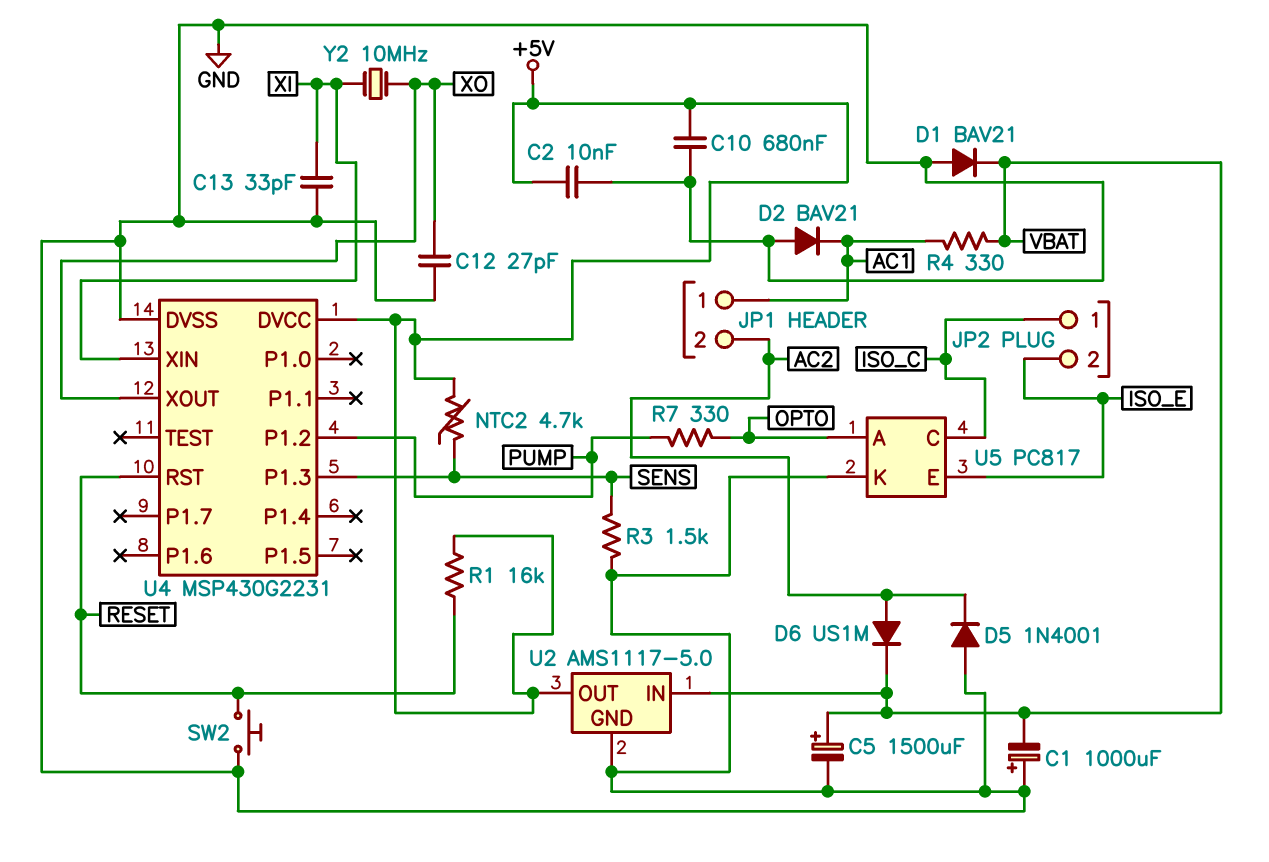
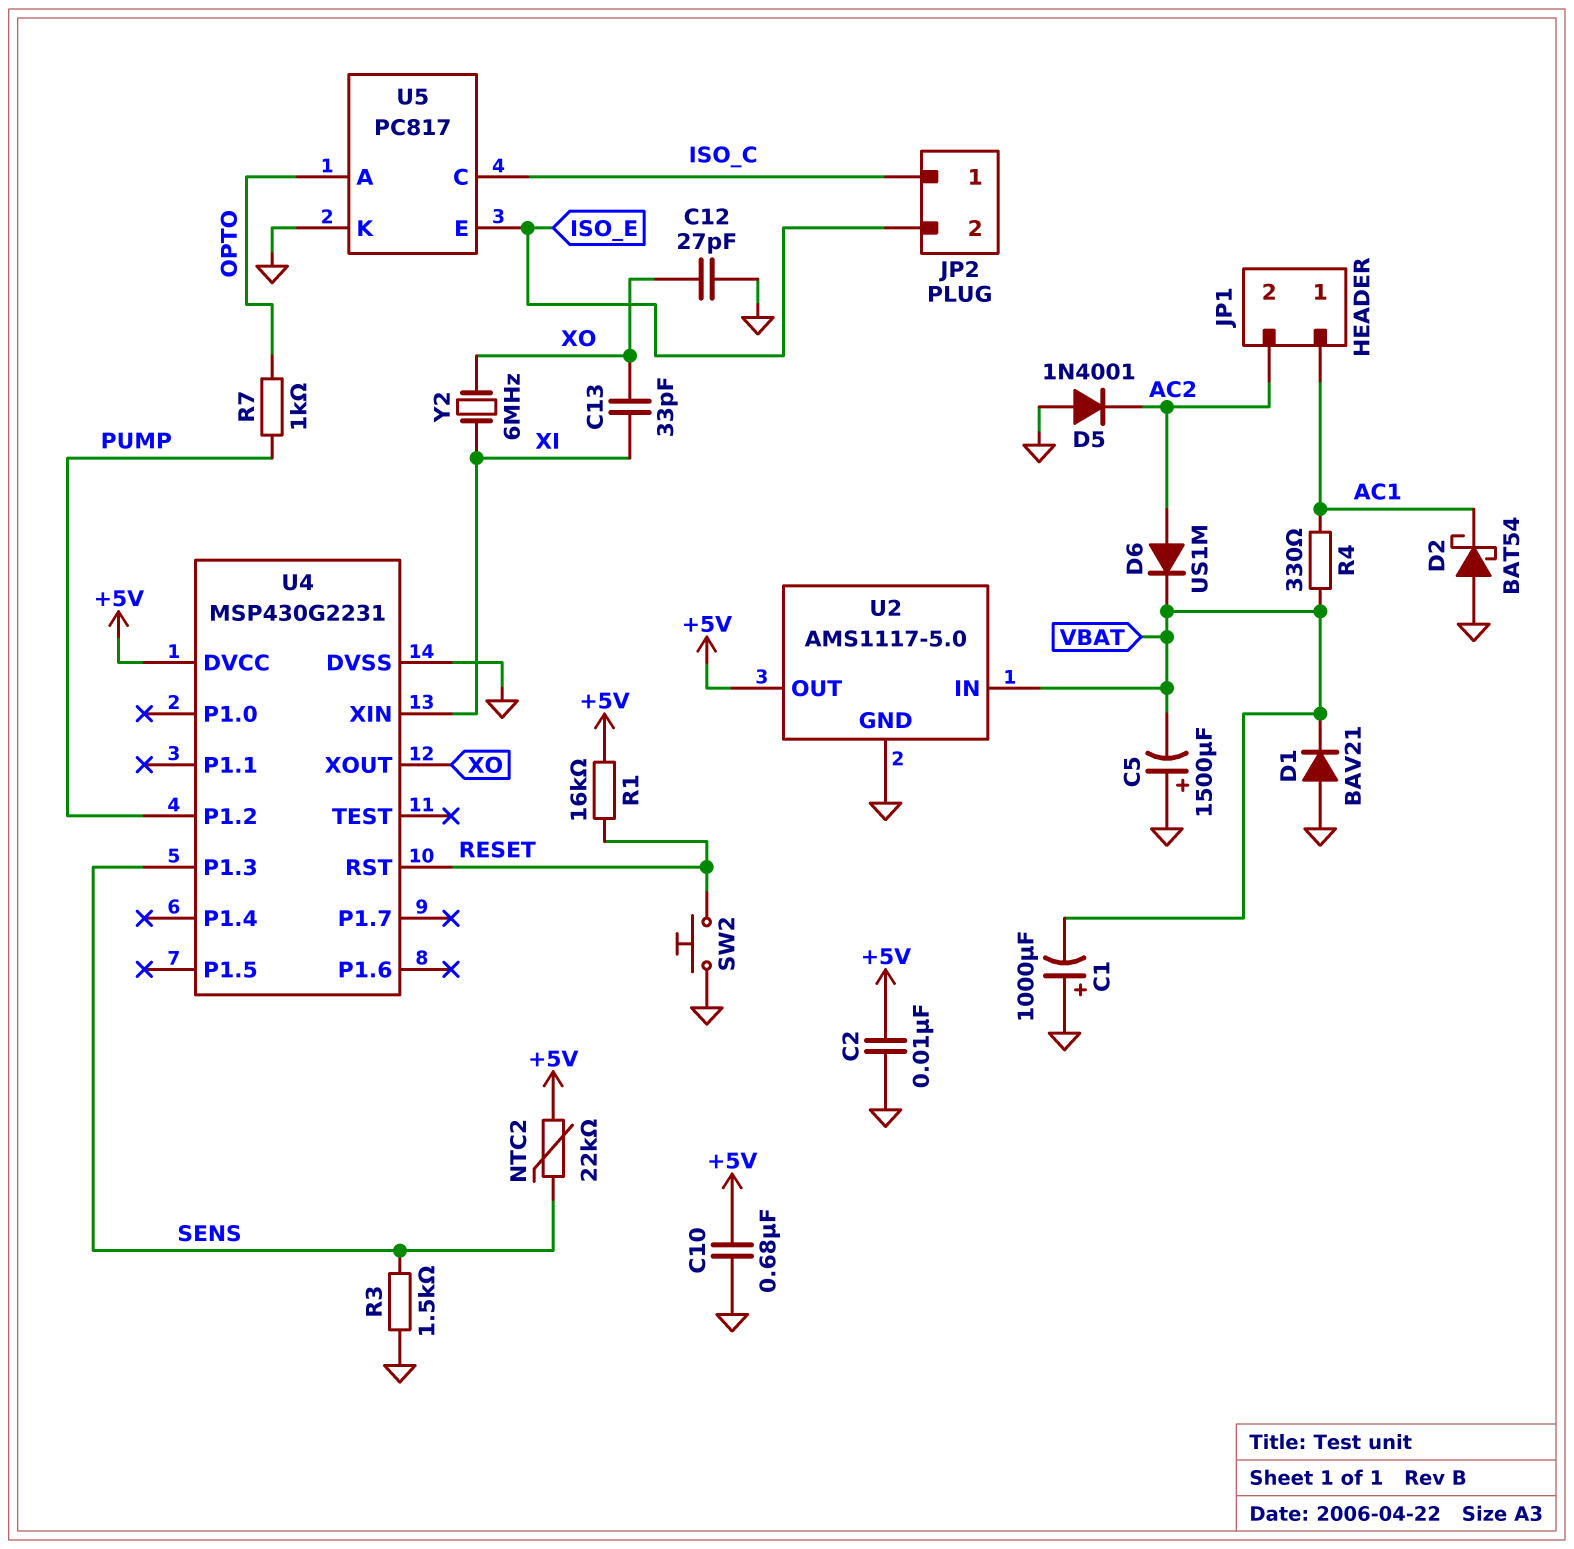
C5: 1500uF (plus VBAT, minus GND) -> 1500uF (plus GND, minus VBAT)
C13: 33pF (GND, XI) -> 33pF (XI, XO)
D2: diode BAV21 (A GND, K AC1) -> schottky BAT54 (A GND, K AC1)
NTC2: 4.7k (+5V, SENS) -> 22k (+5V, SENS)
R7: 330 (OPTO, PUMP) -> 1k (OPTO, PUMP)
Y2: 10MHz (XI, XO) -> 6MHz (XI, XO)

